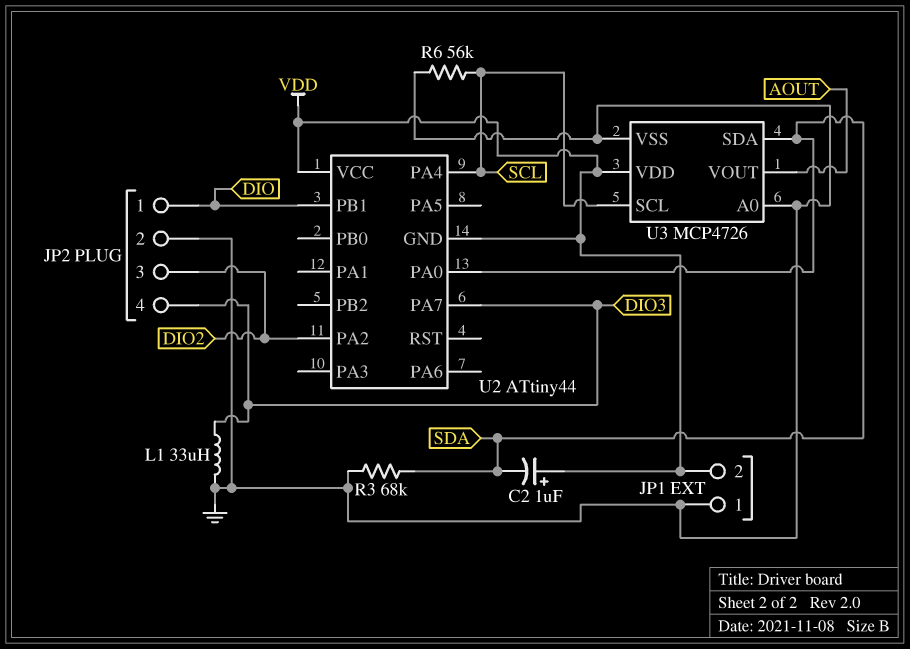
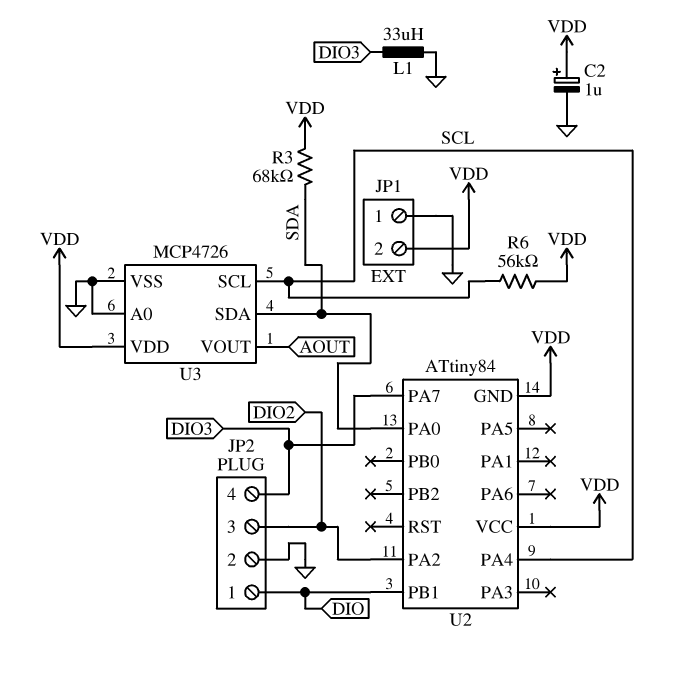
C2: 1uF (plus VDD, minus SDA) -> 1uF (plus VDD, minus GND)
R3: 68k (GND, SDA) -> 68k (SDA, VDD)
R6: 56k (GND, SCL) -> 56k (SCL, VDD)
U2: ATtiny44 -> ATtiny84

